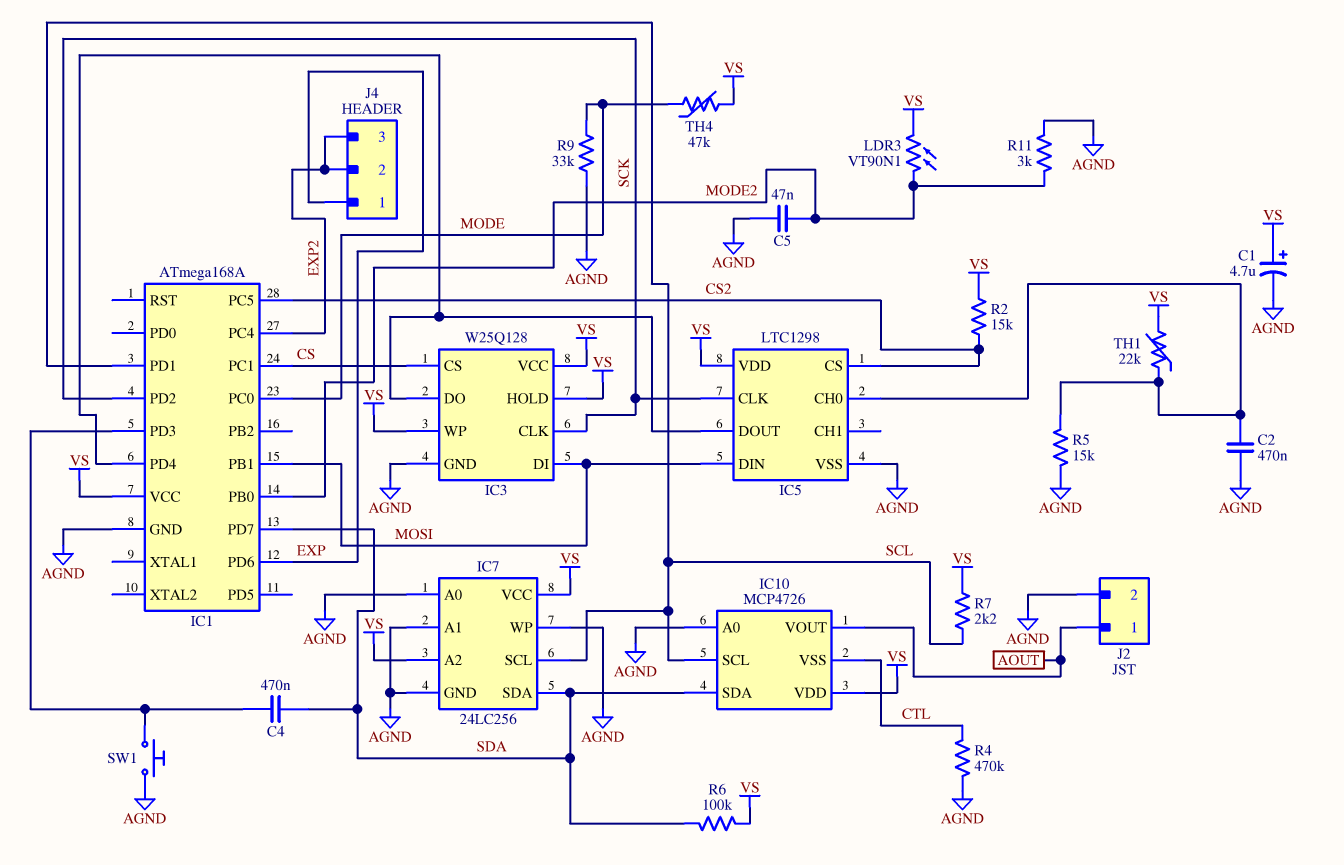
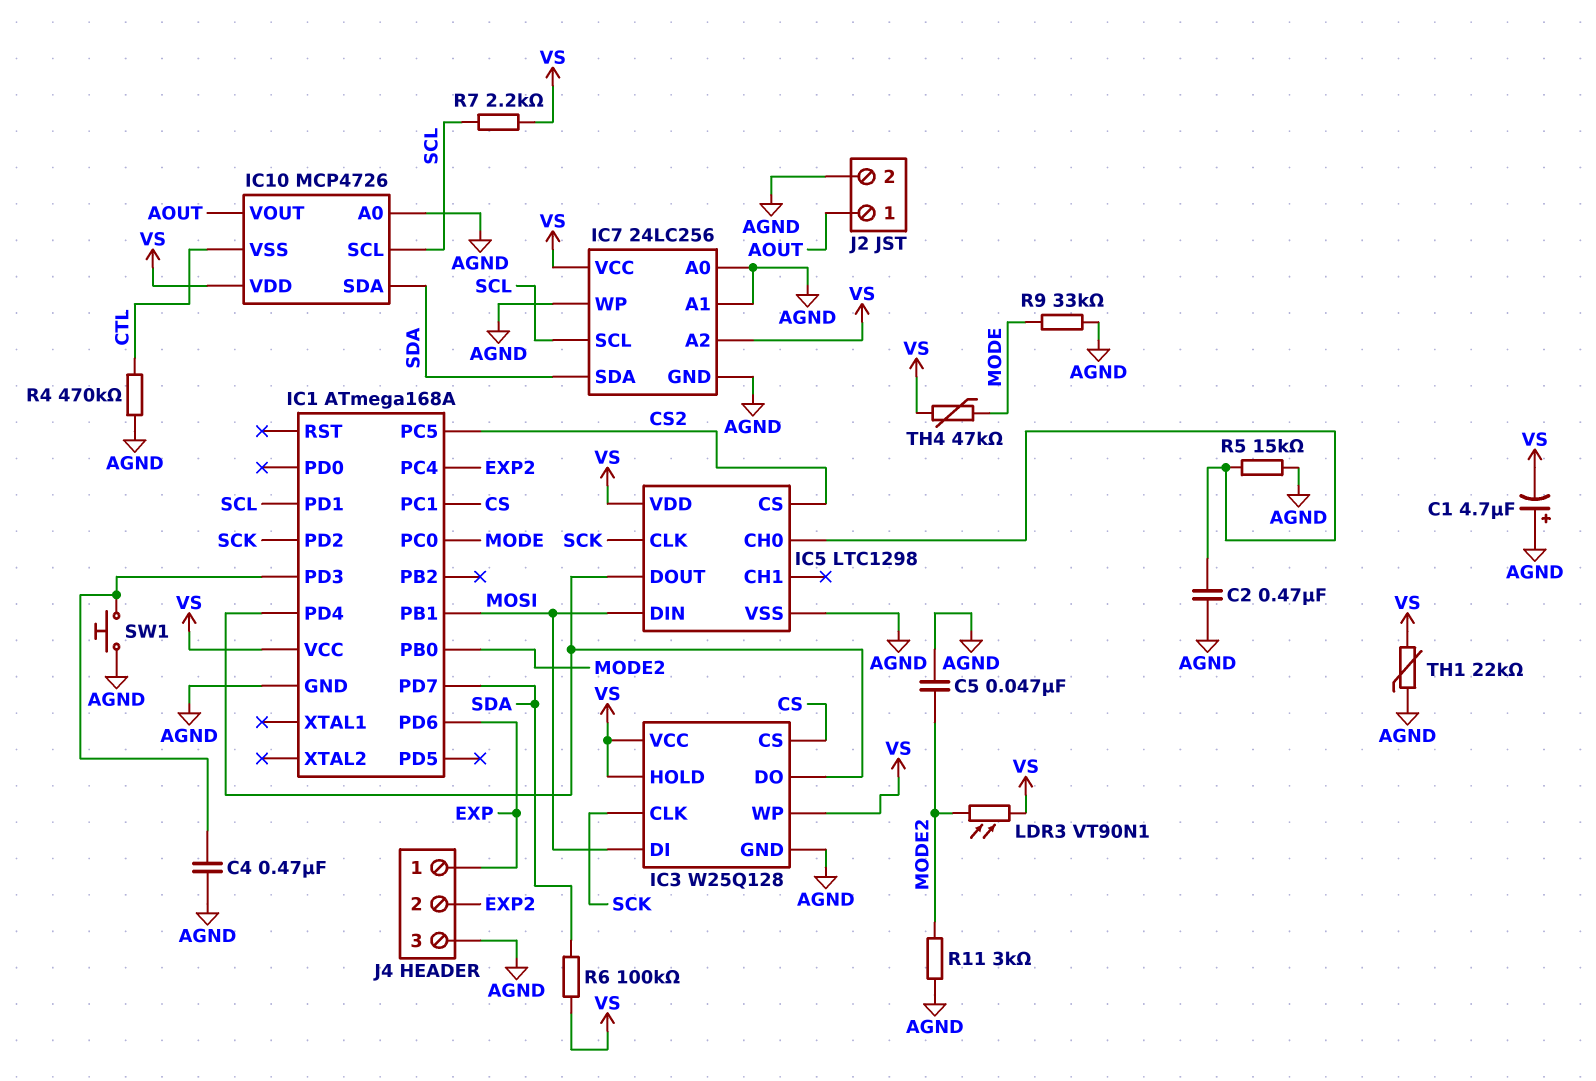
C1: 4.7uF (plus VS, minus AGND) -> 4.7uF (plus AGND, minus VS)
C4: 470nF (IC1/PD3, SDA) -> 470nF (AGND, IC1/PD3)
J4 pin 3: EXP2 -> AGND
R2: 15k (CS2, VS) -> none
TH1: 22k (IC5/CH0, VS) -> 22k (AGND, VS)

